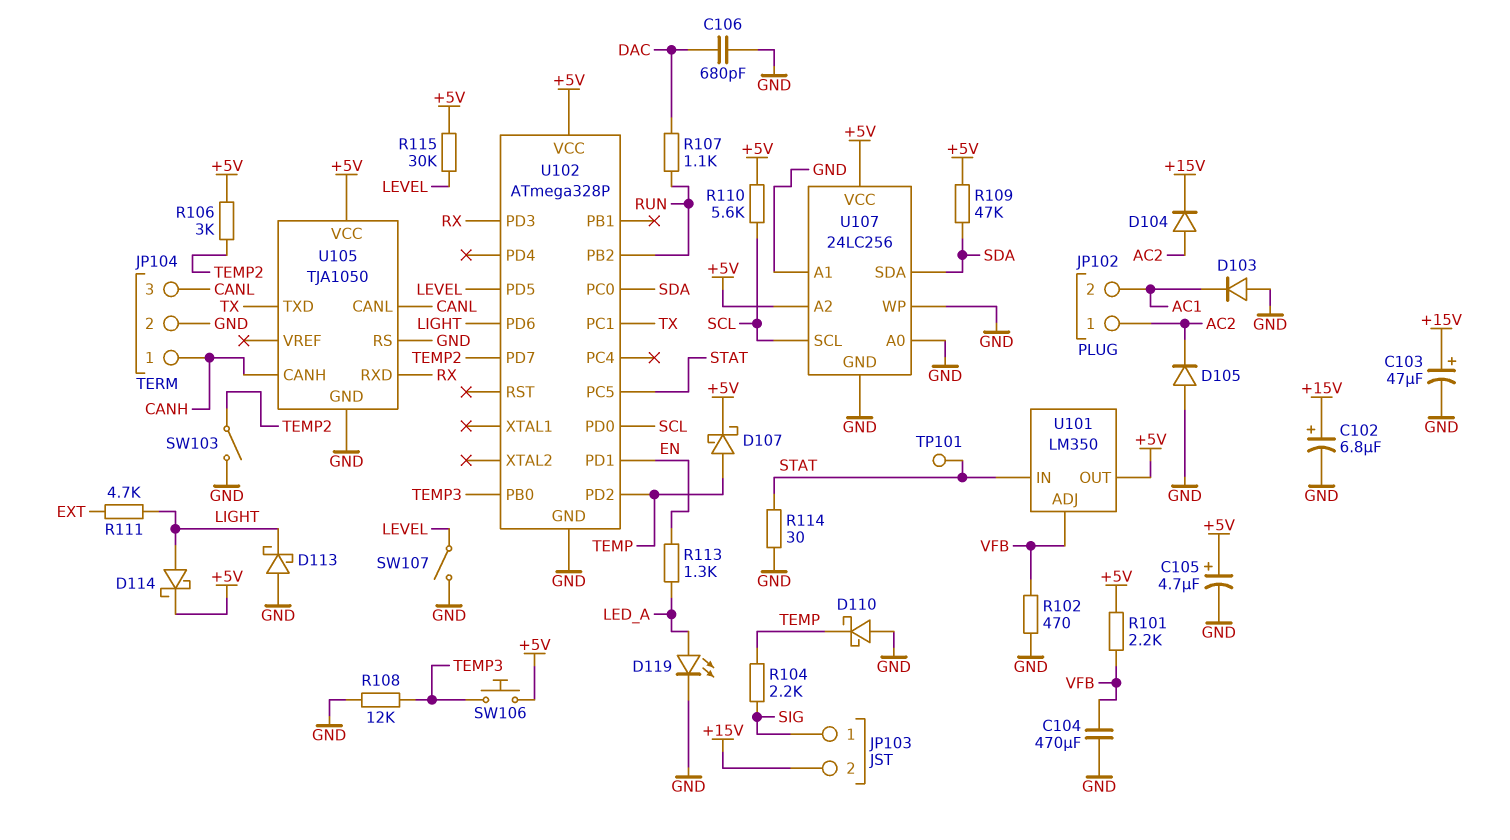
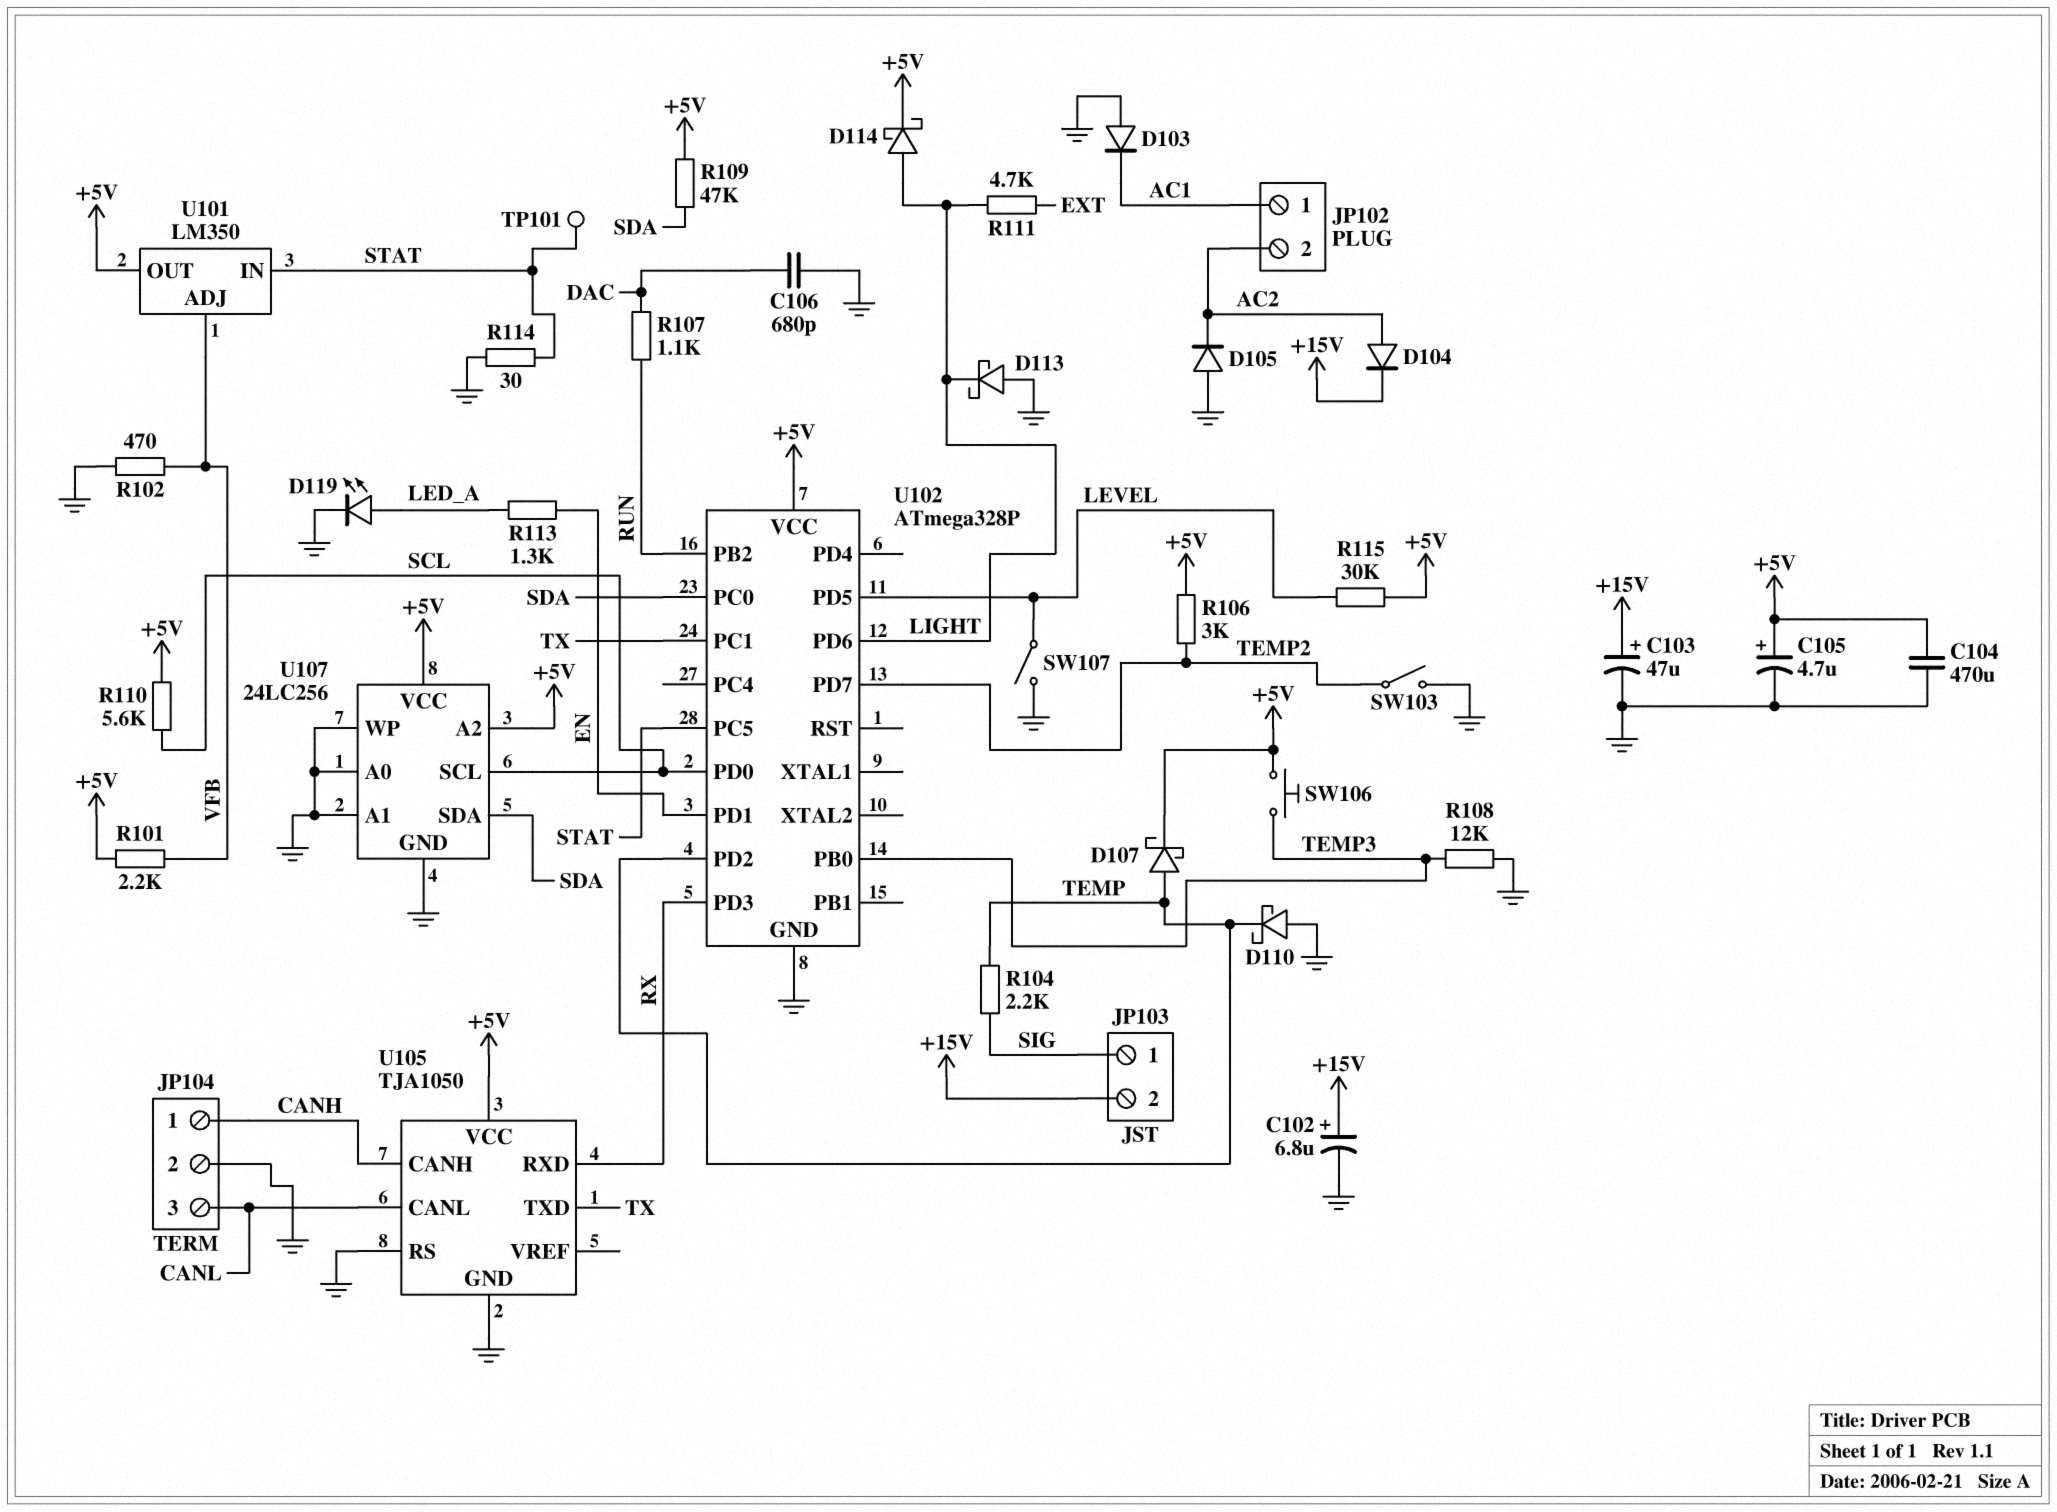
C104: 470uF (GND, VFB) -> 470uF (+5V, GND)
JP102 pin 1: AC2 -> AC1
JP102 pin 2: AC1 -> AC2

